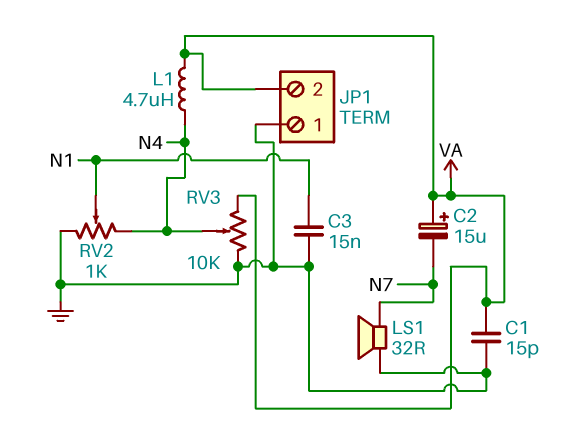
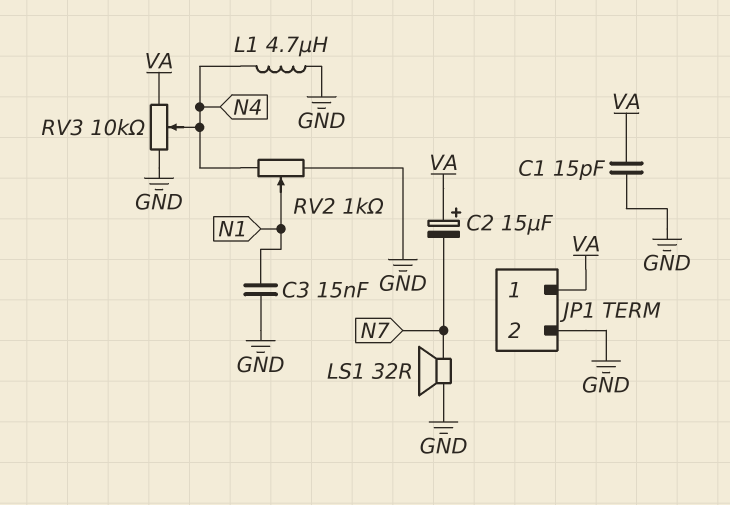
JP1 pin 1: GND -> VA
JP1 pin 2: VA -> GND
L1: 4.7uH (N4, VA) -> 4.7uH (GND, N4)

